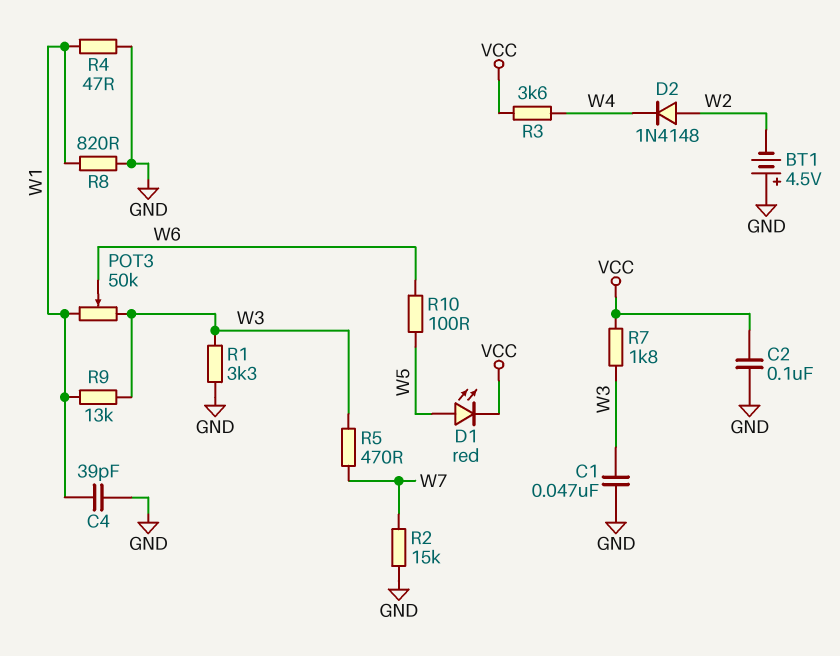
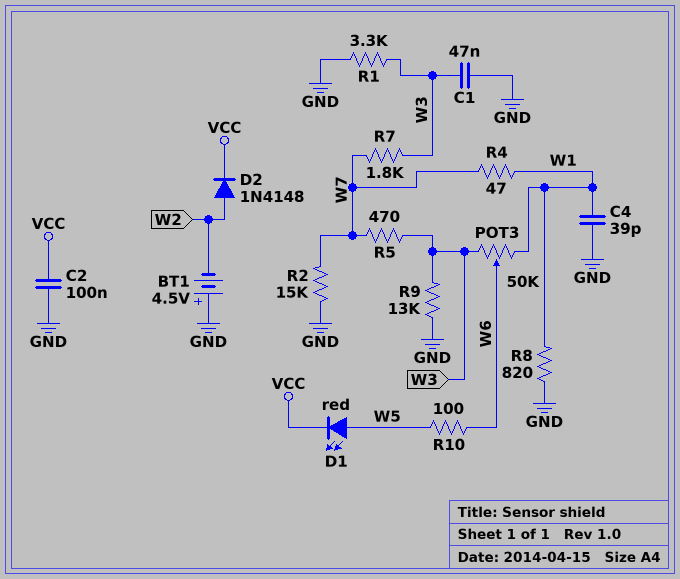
D2: diode 1N4148 (A W2, K W4) -> diode 1N4148 (A W2, K VCC)
R3: 3.6k (VCC, W4) -> none
R4: 47 (GND, W1) -> 47 (W1, W7)
R7: 1.8k (VCC, W3) -> 1.8k (W3, W7)
R9: 13k (W1, W3) -> 13k (GND, W3)

